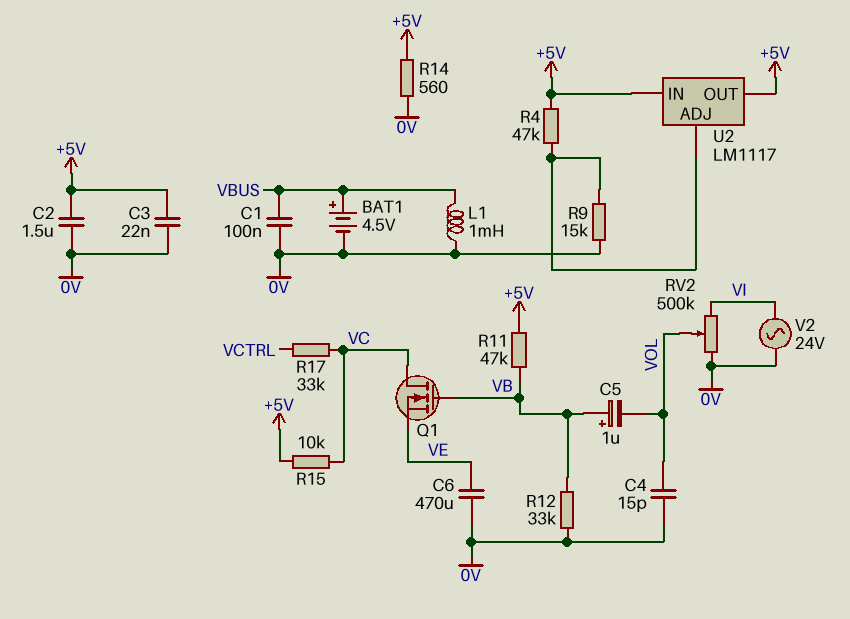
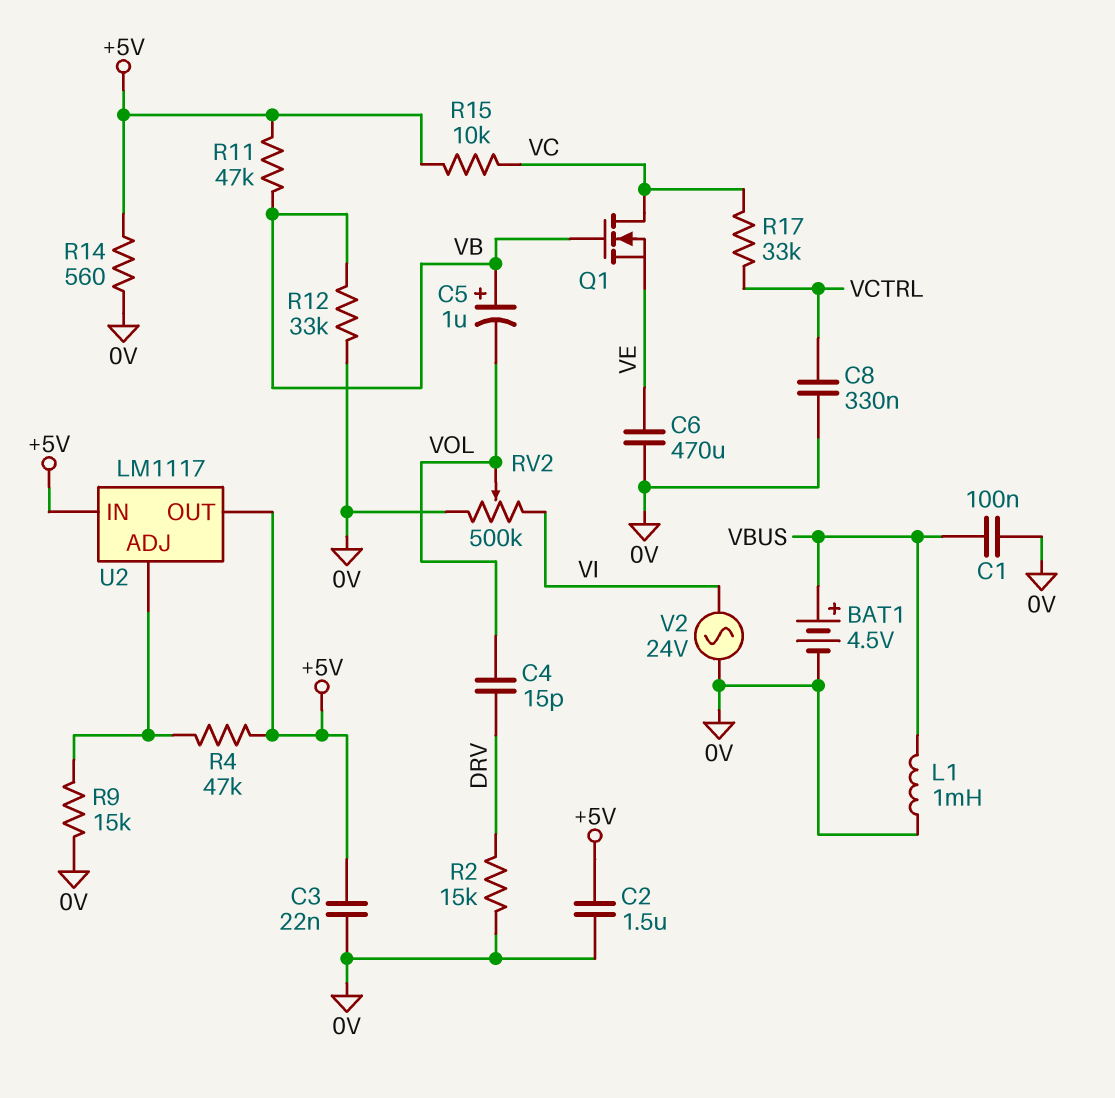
C4: 15pF (0V, VOL) -> 15pF (DRV, VOL)
C8: none -> 330nF (0V, VCTRL)
R2: none -> 15k (0V, DRV)

